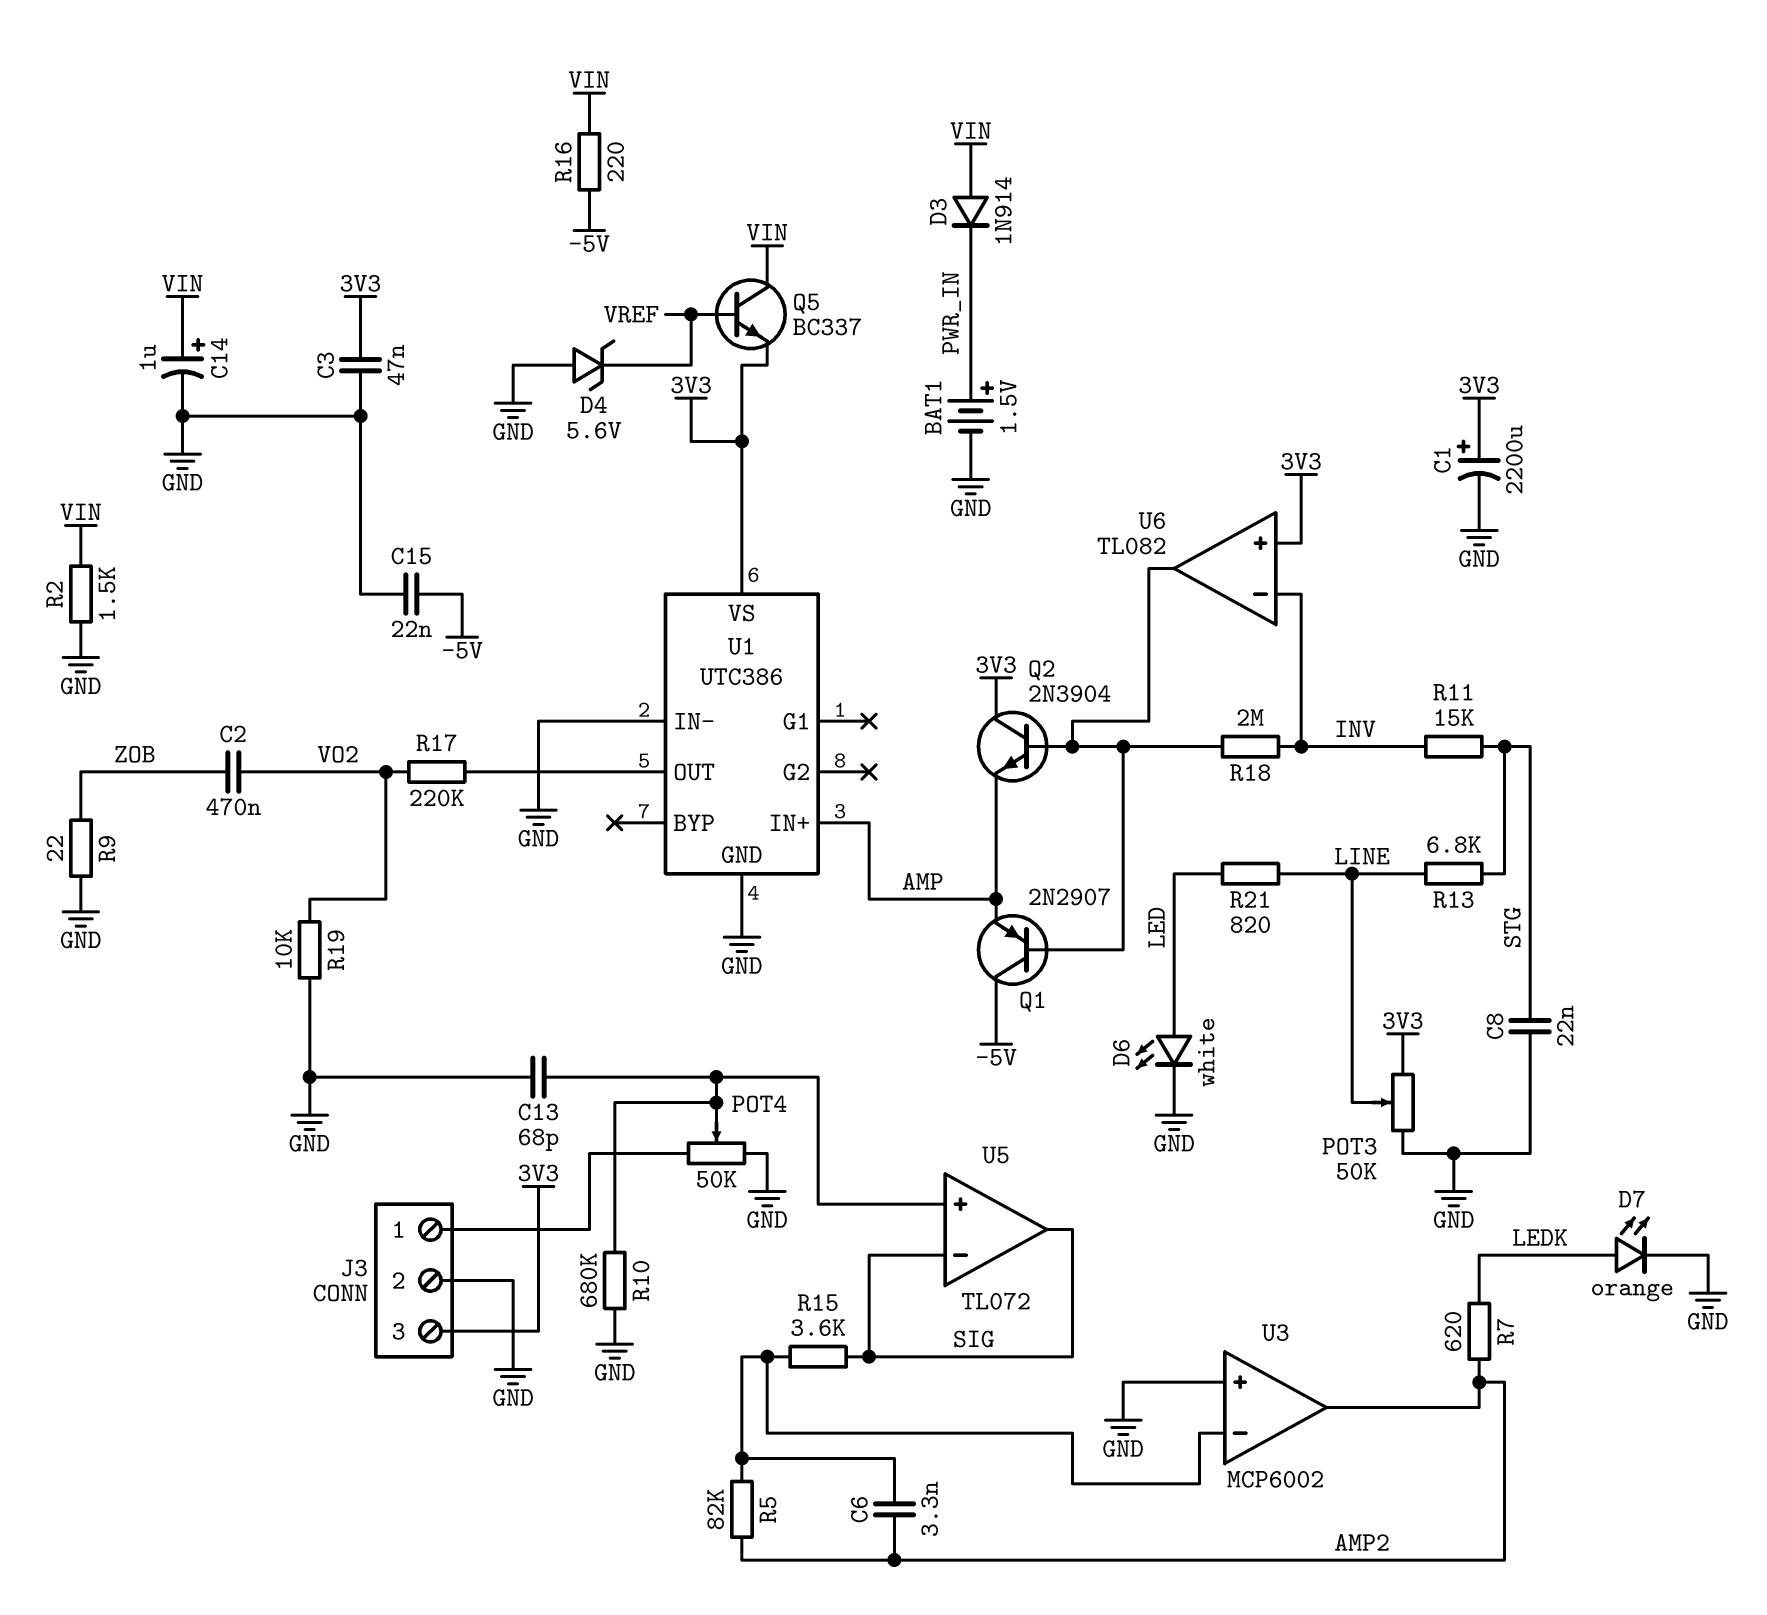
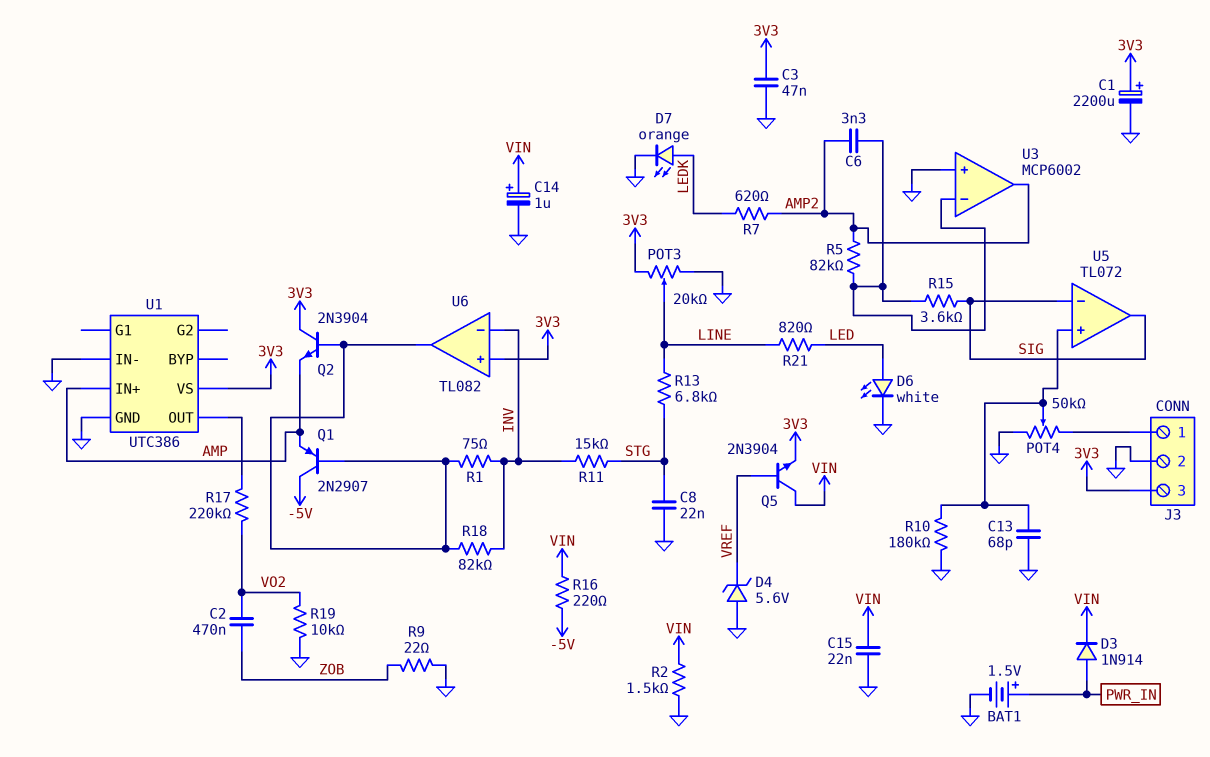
C15: 22nF (-5V, GND) -> 22nF (GND, VIN)
D3: diode 1N914 (A VIN, K PWR_IN) -> diode 1N914 (A PWR_IN, K VIN)
POT3: 50k (3V3, GND, wiper LINE) -> 20k (3V3, GND, wiper LINE)
Q5: NPN BC337 (B VREF, C VIN, E 3V3) -> NPN 2N3904 (B VREF, C VIN, E 3V3)
R1: none -> 75 (INV, U6/out)
R10: 680k (GND, U5/in+) -> 180k (GND, U5/in+)
R18: 2M (INV, U6/out) -> 82k (INV, U6/out)

